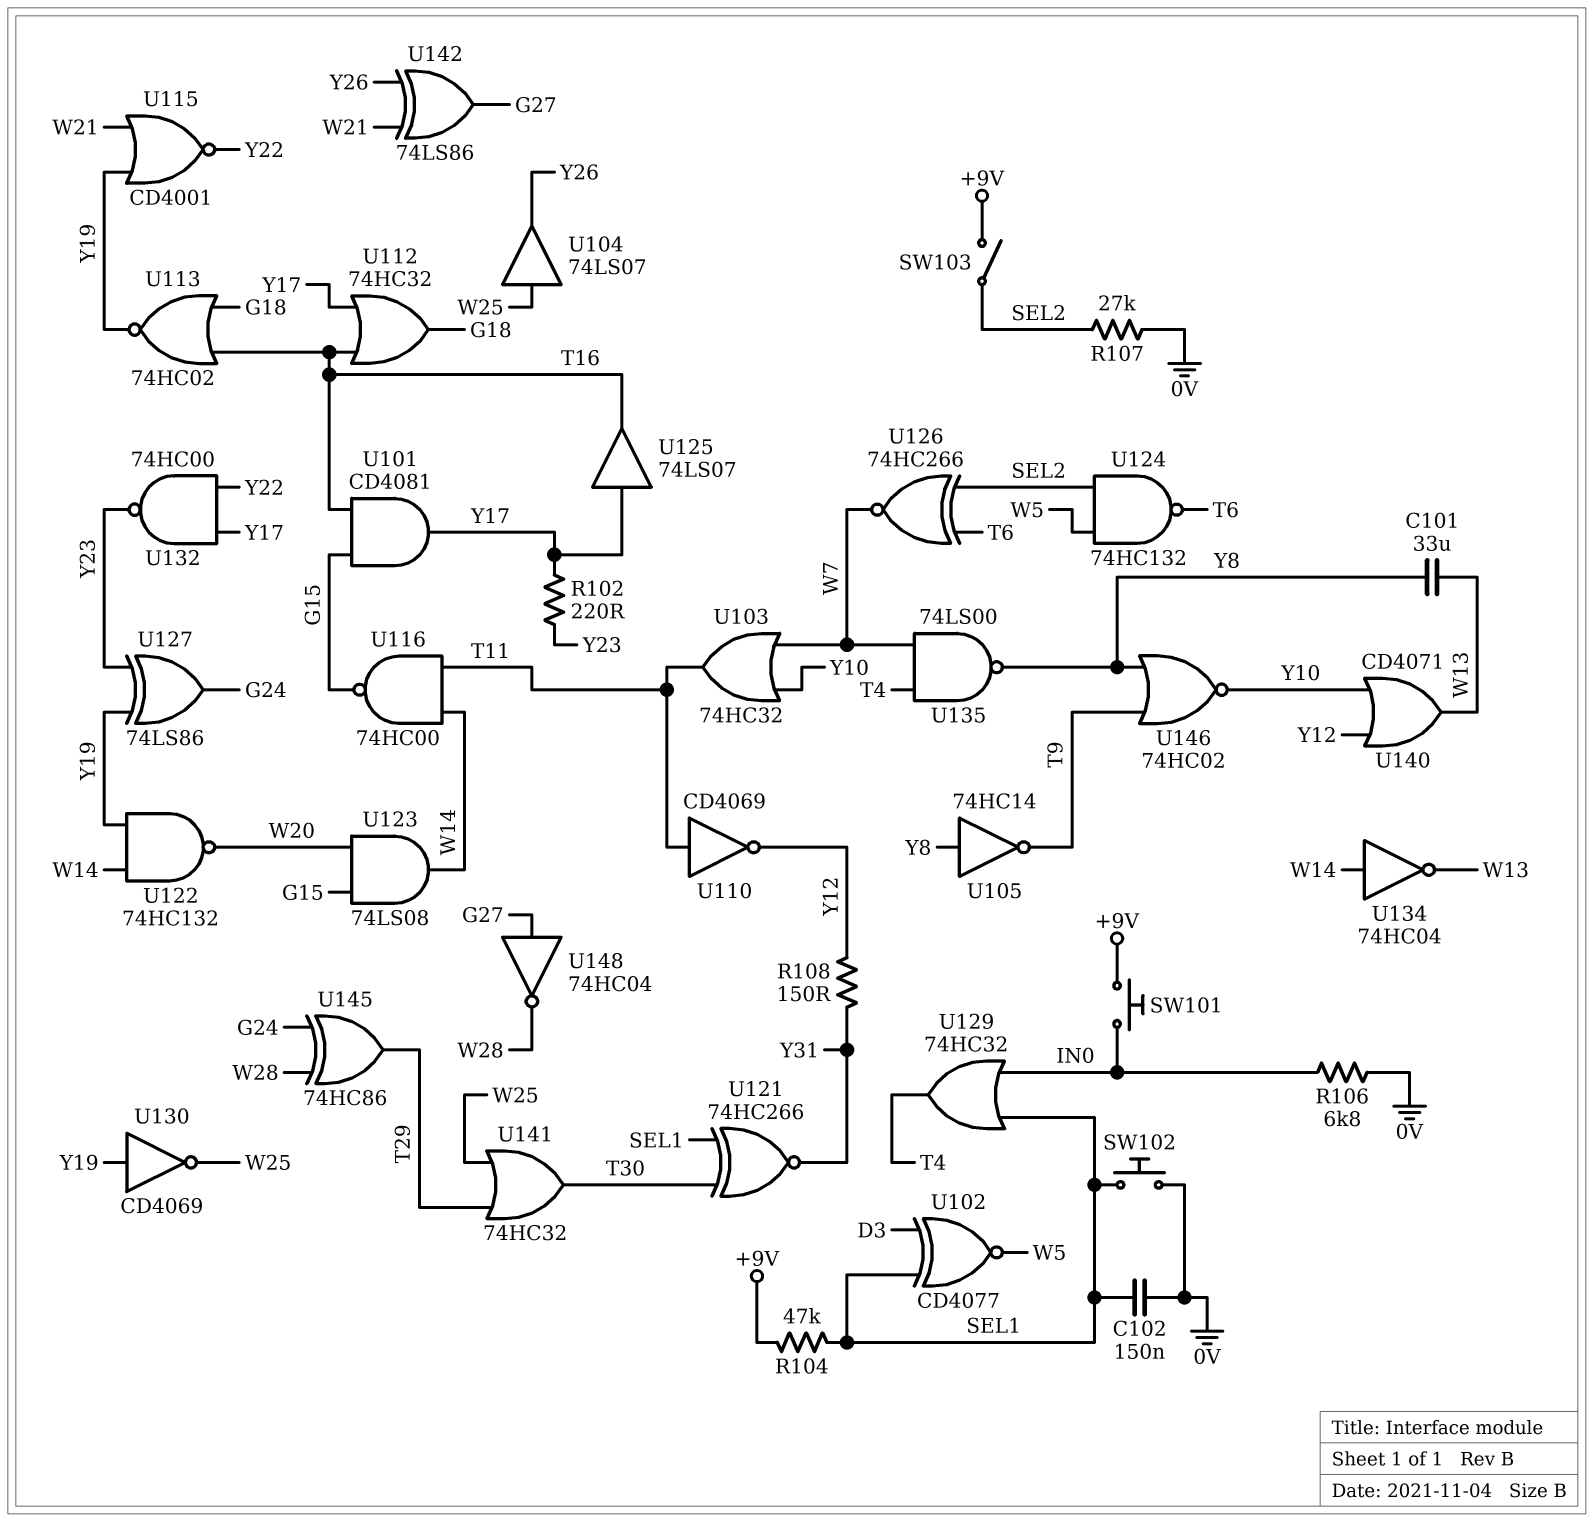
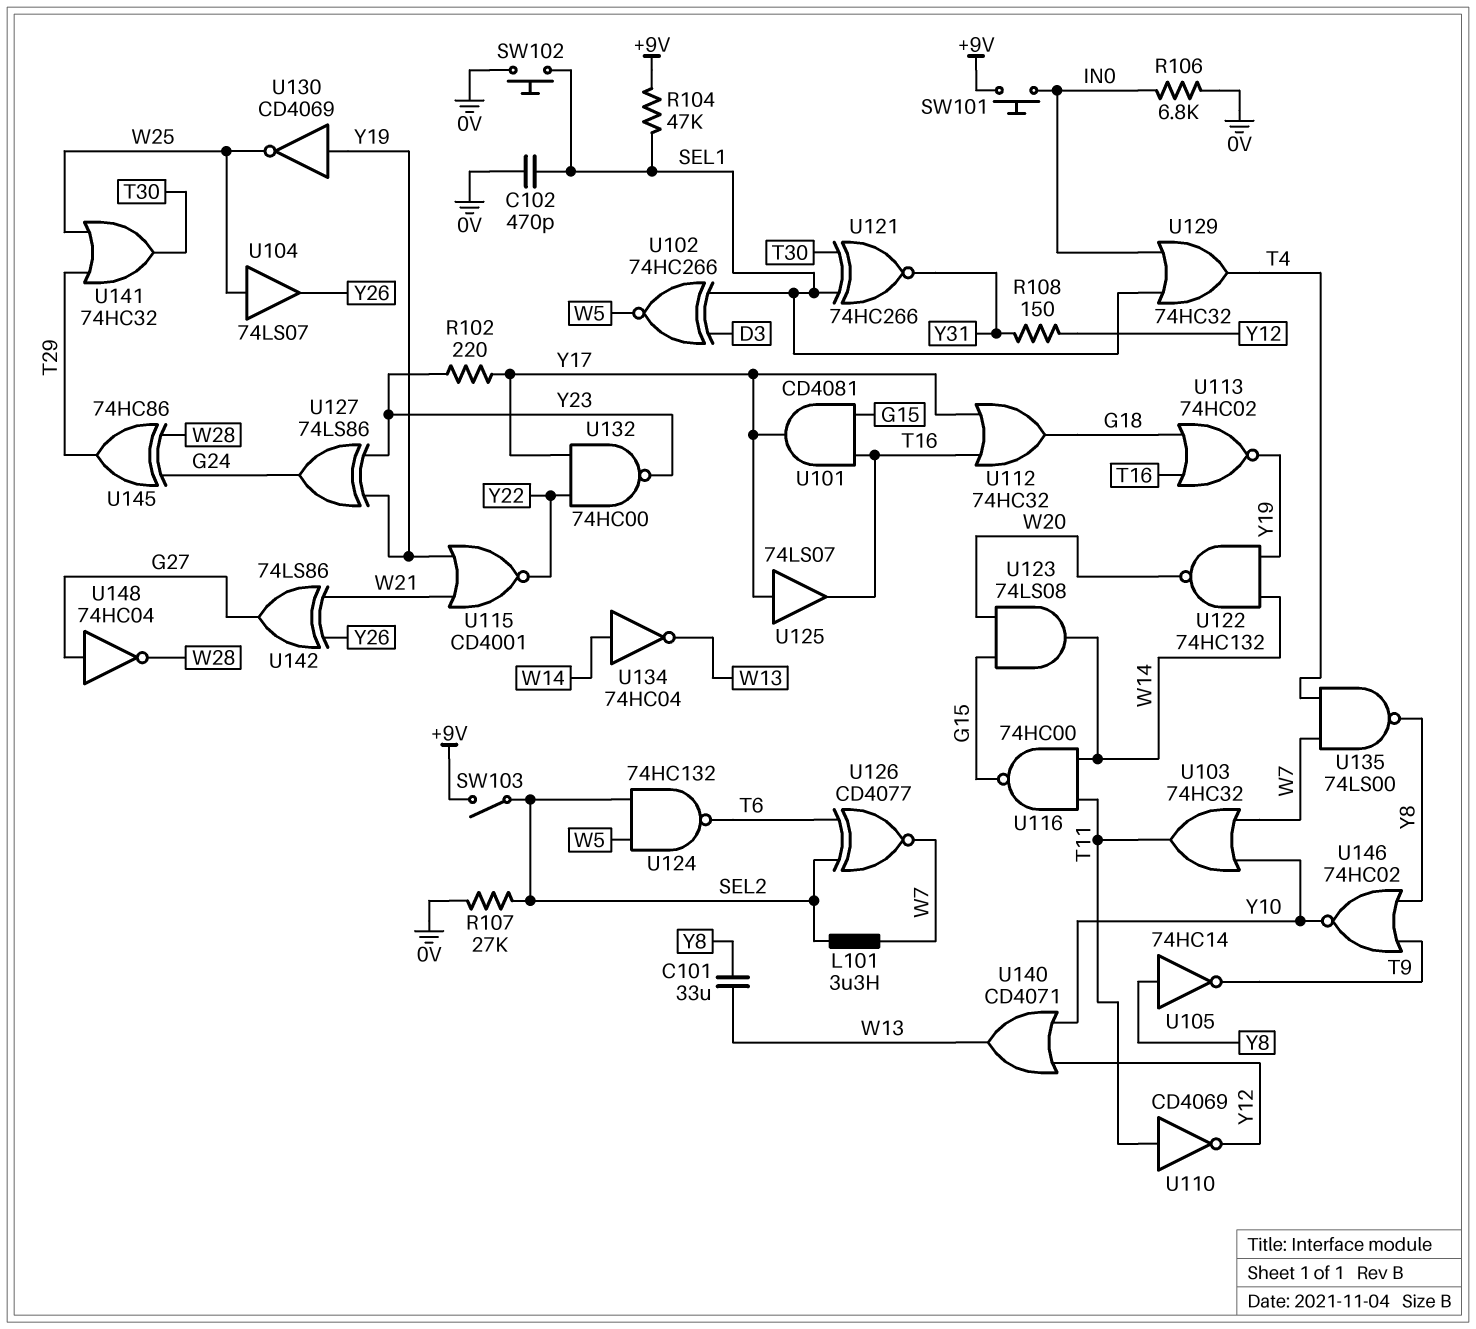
C102: 150nF (0V, SEL1) -> 470pF (0V, SEL1)
L101: none -> 3.3uH (SEL2, W7)
U102: XNOR CD4077 (in D3, in SEL1, out W5) -> XNOR 74HC266 (in D3, in SEL1, out W5)
U126: XNOR 74HC266 (in SEL2, in T6, out W7) -> XNOR CD4077 (in SEL2, in T6, out W7)

